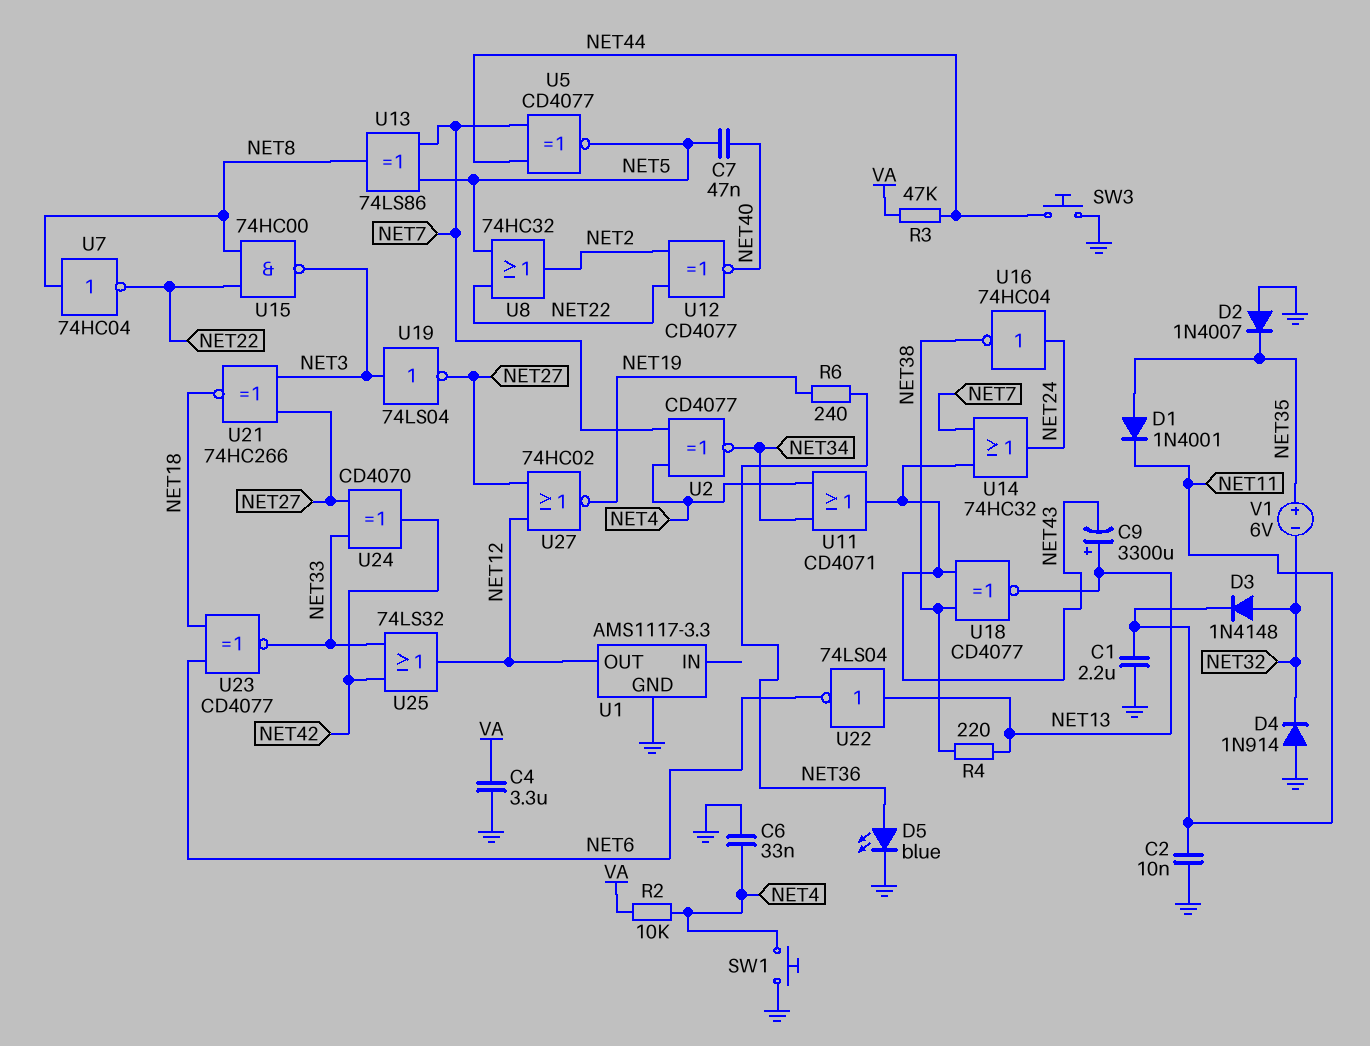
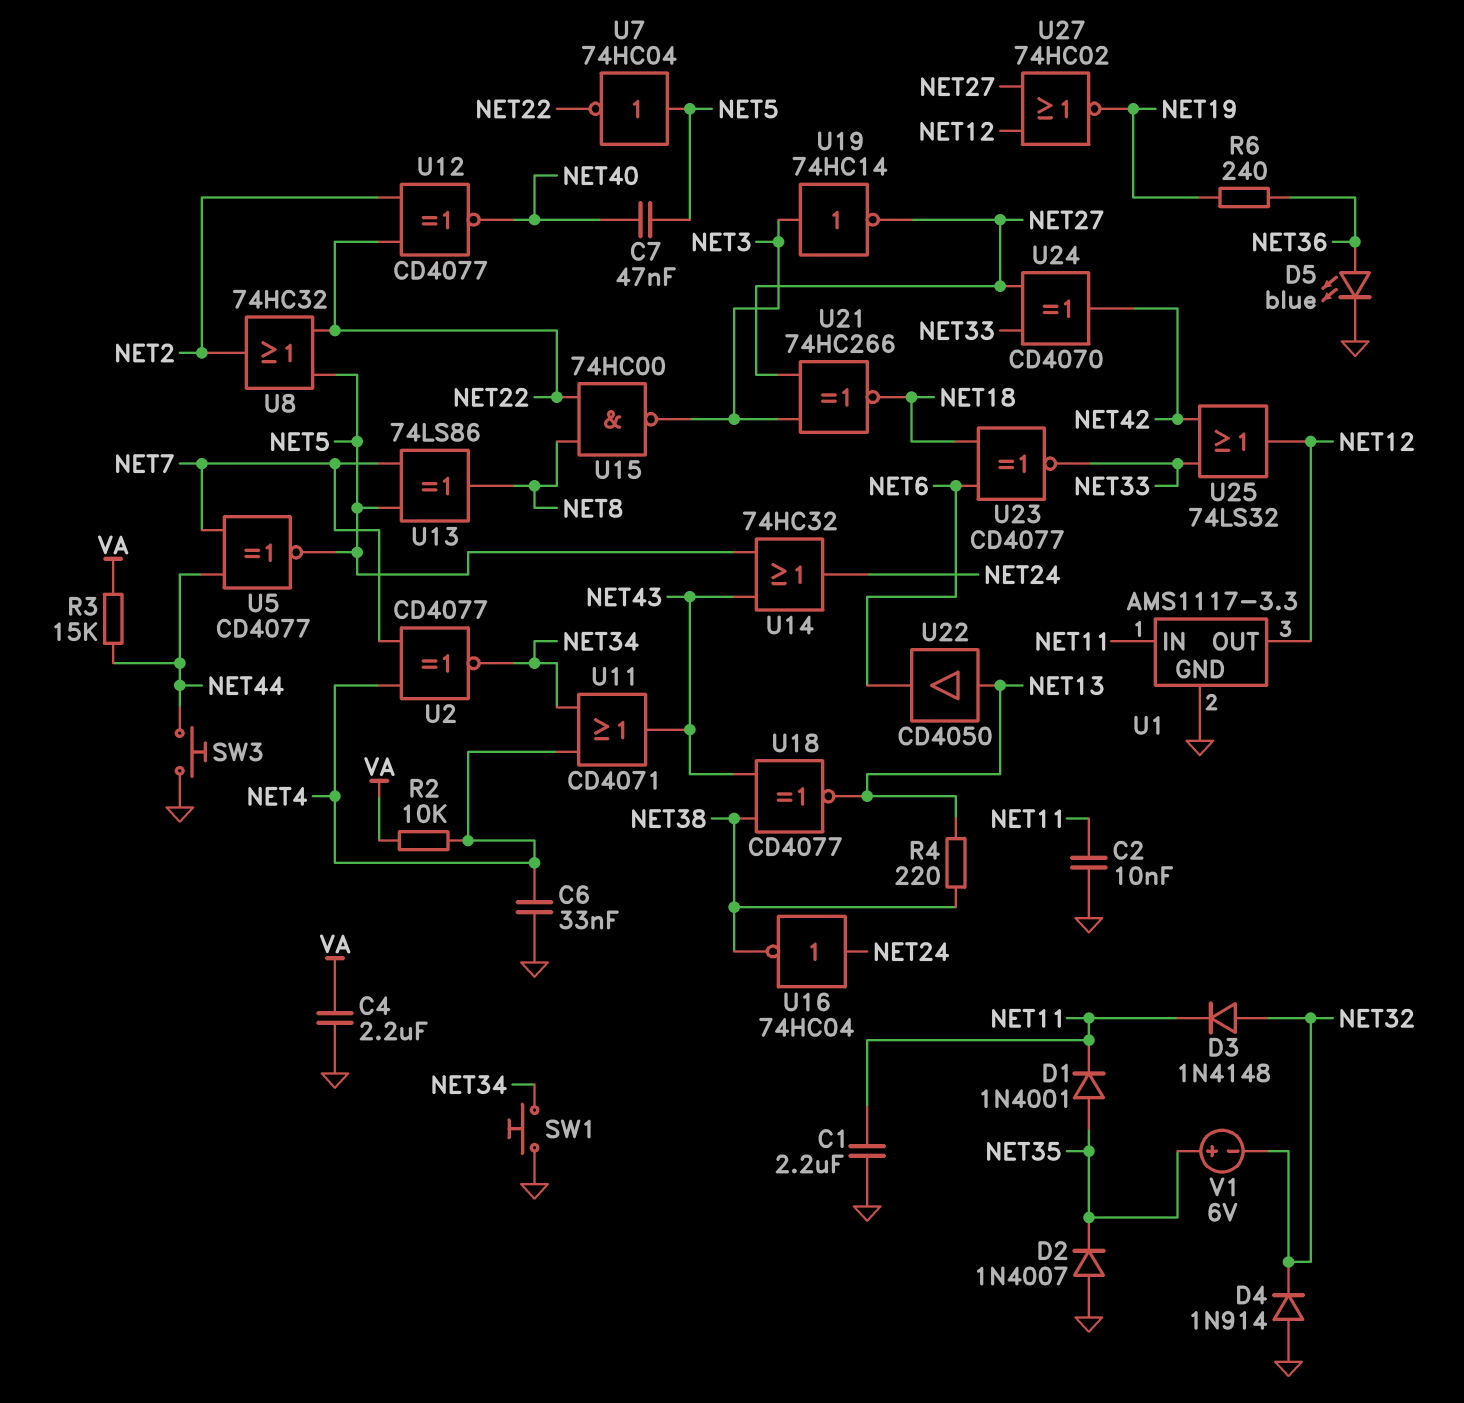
C4: 3.3uF (GND, VA) -> 2.2uF (GND, VA)
C9: 3300uF (plus NET13, minus NET43) -> none
R3: 47k (NET44, VA) -> 15k (NET44, VA)
SW1: button (GND, NET4) -> button (GND, NET34)
U1 pin IN: none -> NET11
U7: NOT 74HC04 (in NET8, out NET22) -> NOT 74HC04 (in NET5, out NET22)
U14: OR 74HC32 (in NET7, in NET43, out NET24) -> OR 74HC32 (in NET5, in NET43, out NET24)
U19: NOT 74LS04 (in NET3, out NET27) -> NOT 74HC14 (in NET3, out NET27)
U22: NOT 74LS04 (in NET13, out NET6) -> buffer CD4050 (in NET13, out NET6)

